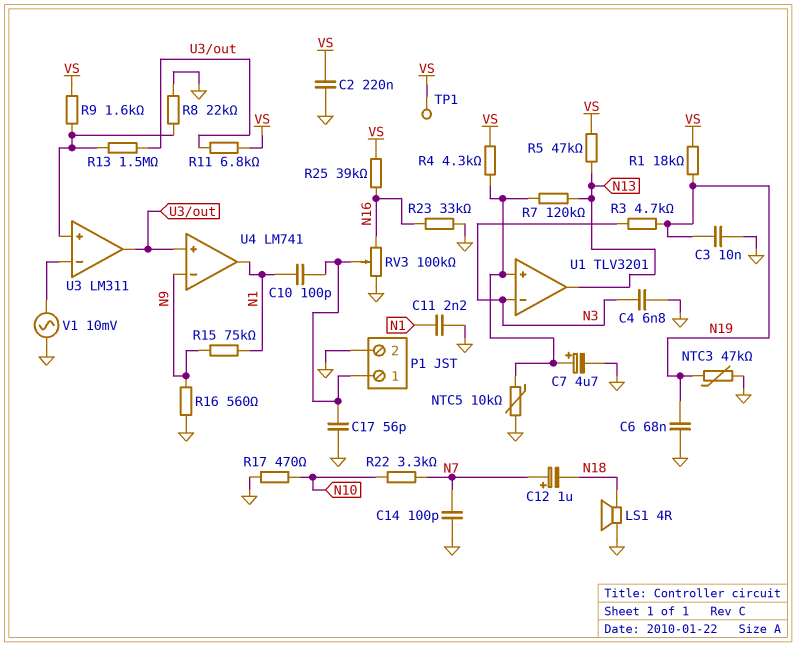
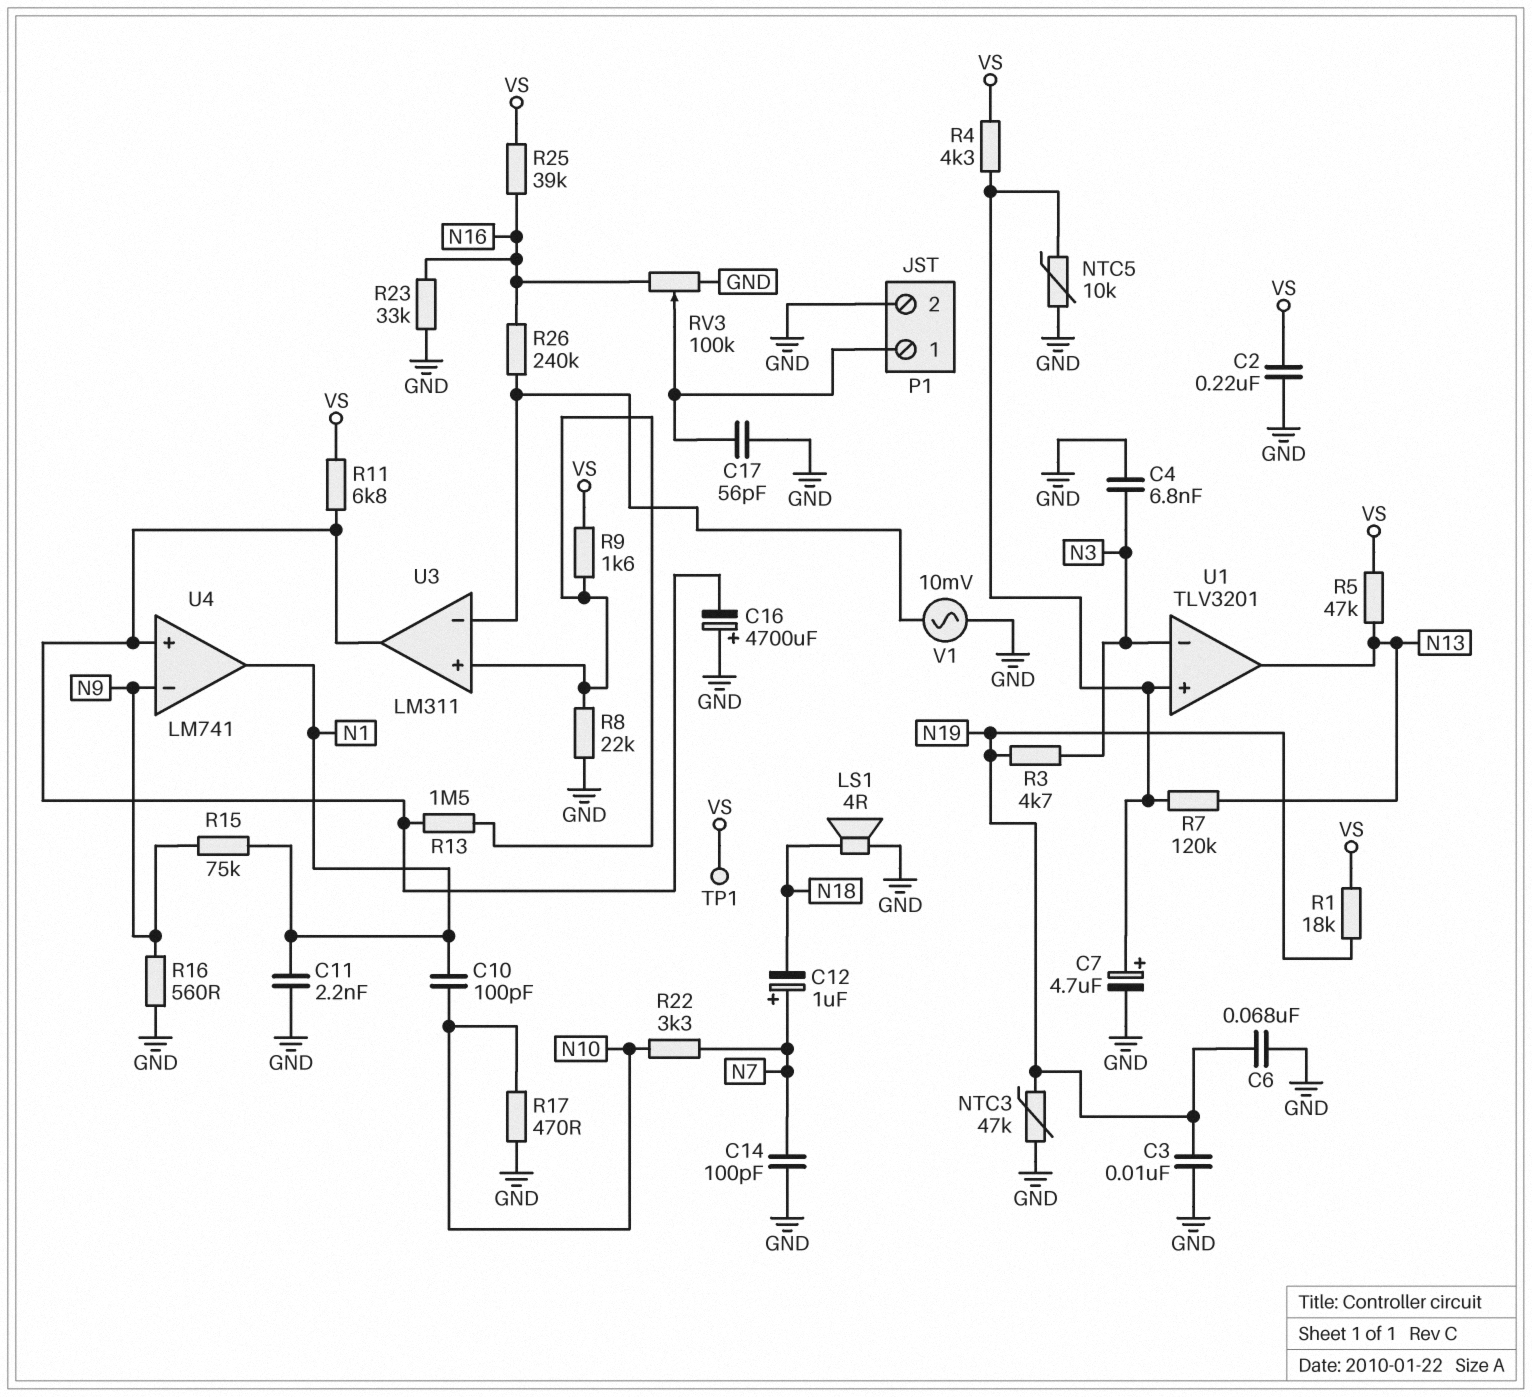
C10: 100pF (N1, P1/1) -> 100pF (N1, N10)
C16: none -> 4700uF (plus GND, minus U3/out)
R26: none -> 240k (N16, U3/in-)

